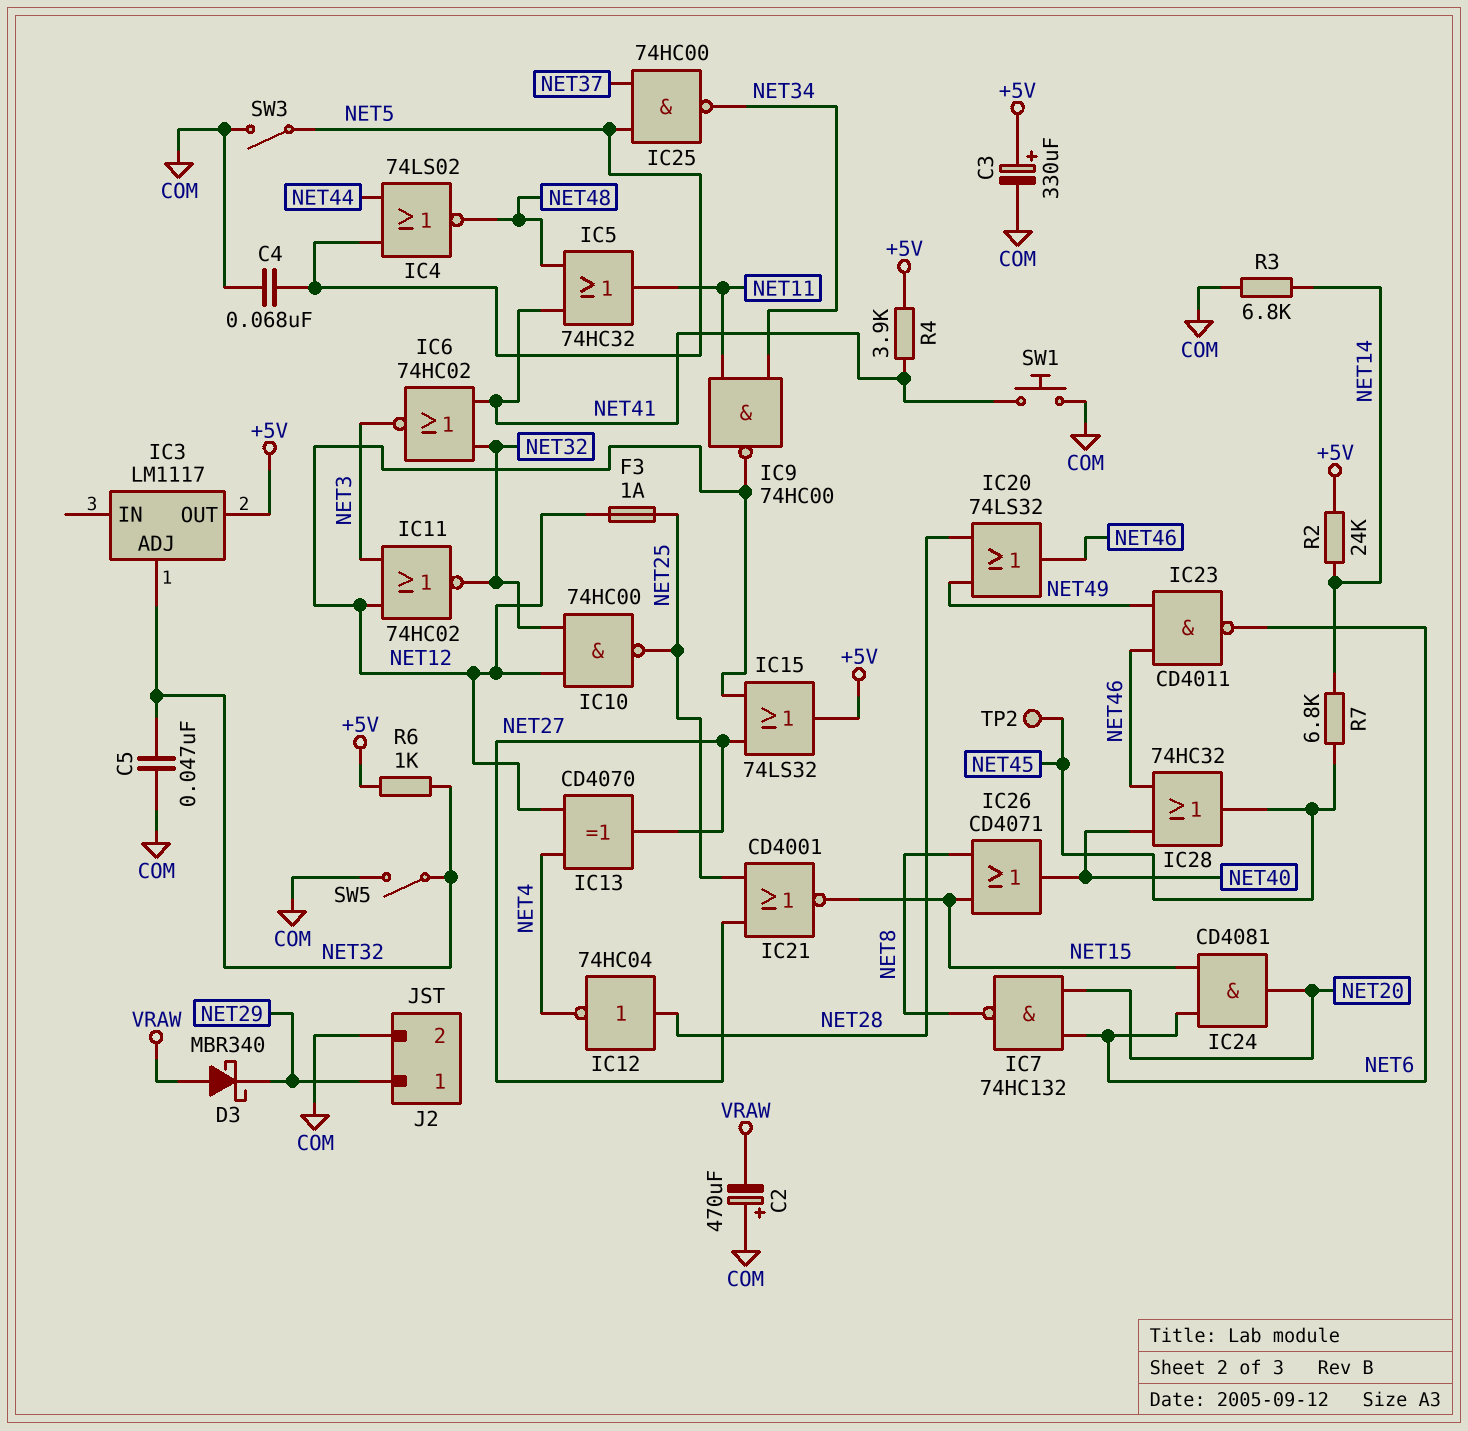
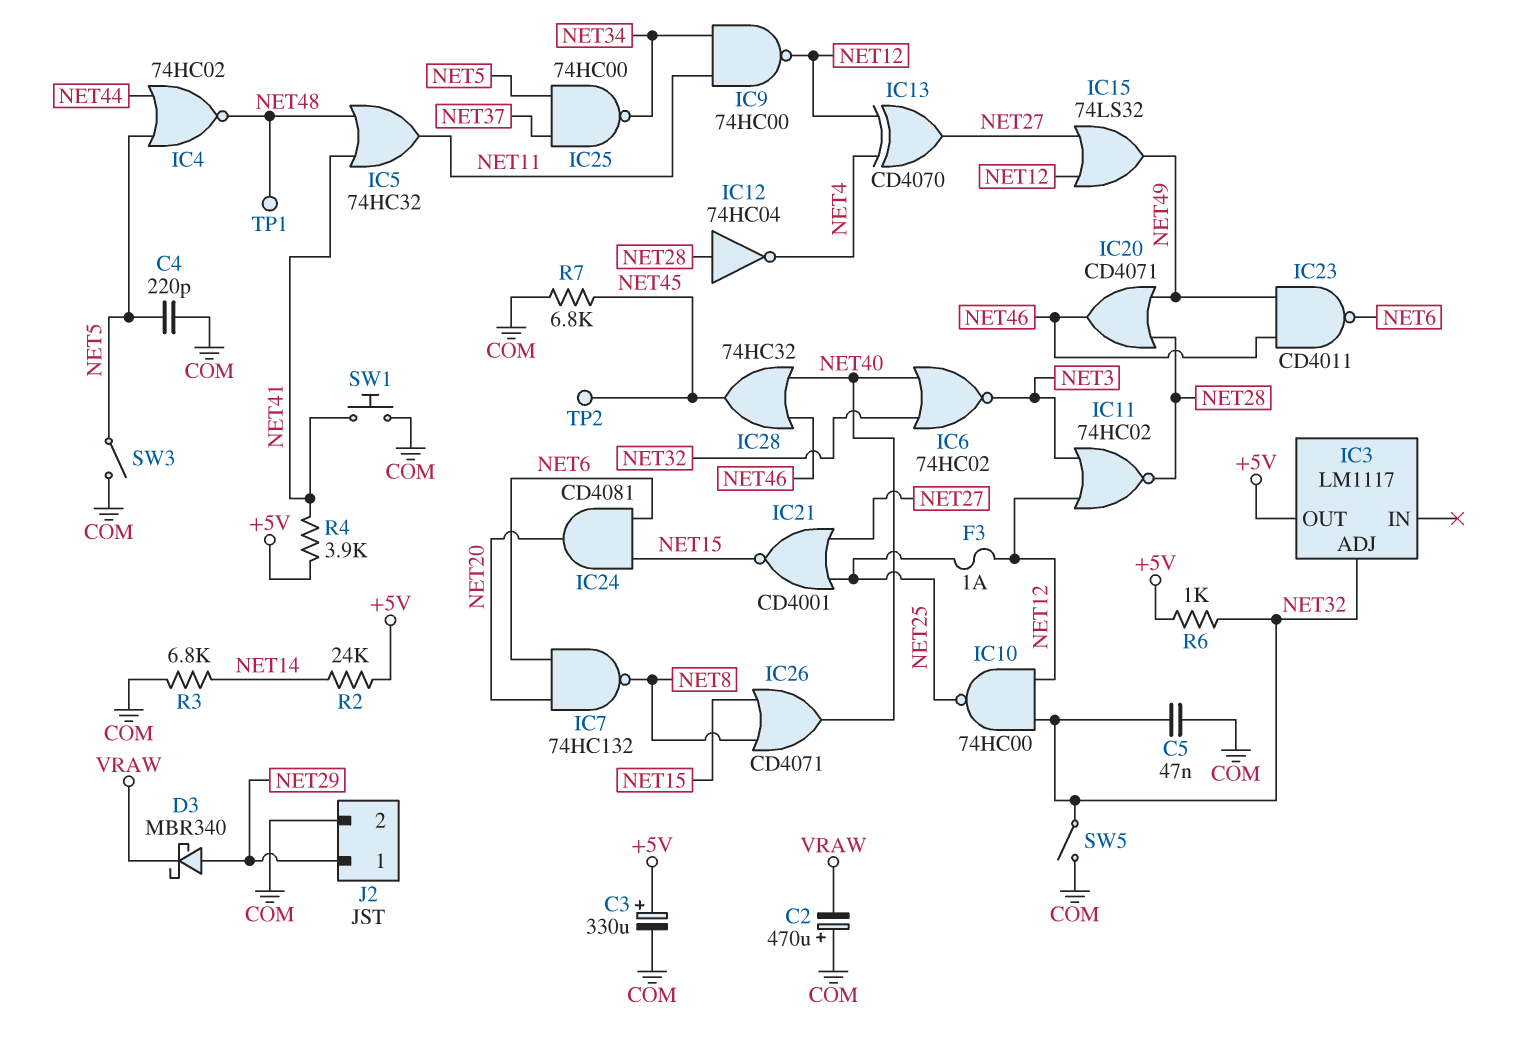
C4: 68nF (COM, NET5) -> 220pF (COM, NET5)
D3: schottky MBR340 (A VRAW, K NET29) -> schottky MBR340 (A NET29, K VRAW)
IC4: NOR 74LS02 (in NET5, in NET44, out NET48) -> NOR 74HC02 (in NET5, in NET44, out NET48)
IC6: NOR 74HC02 (in NET32, in NET41, out NET3) -> NOR 74HC02 (in NET32, in NET40, out NET3)
IC11: NOR 74HC02 (in NET3, in NET12, out NET32) -> NOR 74HC02 (in NET3, in NET12, out NET28)
IC15: OR 74LS32 (in NET12, in NET27, out +5V) -> OR 74LS32 (in NET12, in NET27, out NET49)
IC20: OR 74LS32 (in NET28, in NET49, out NET46) -> OR CD4071 (in NET28, in NET49, out NET46)
R7: 6.8k (NET14, NET45) -> 6.8k (COM, NET45)
TP1: none -> test point (NET48)

